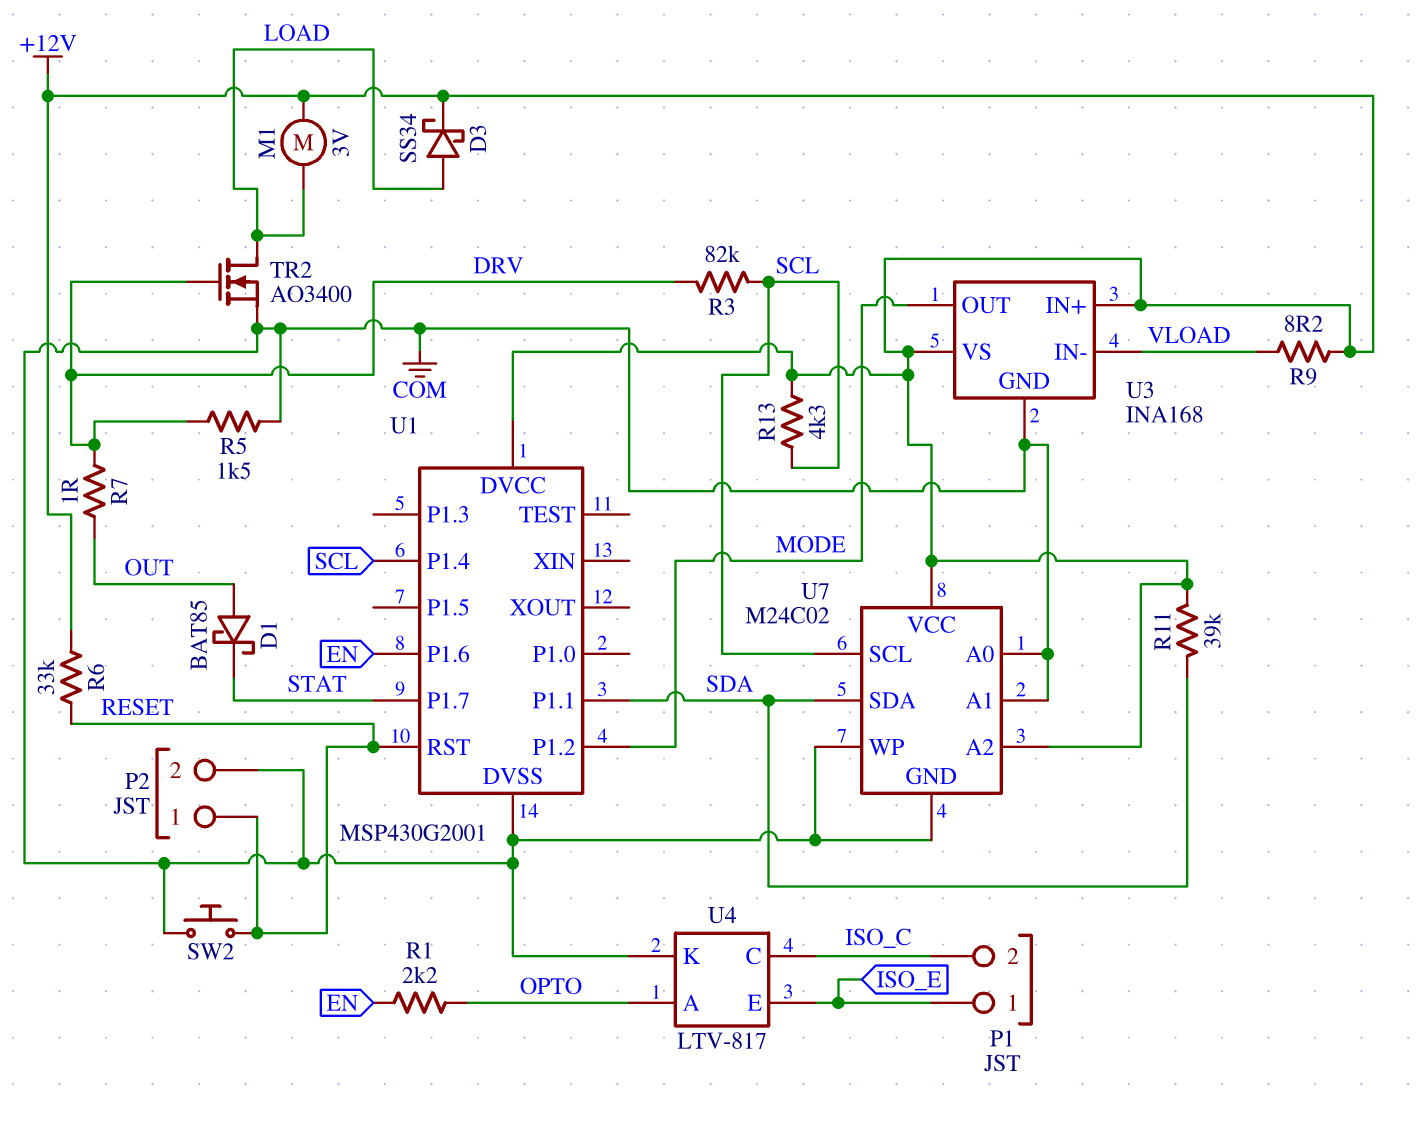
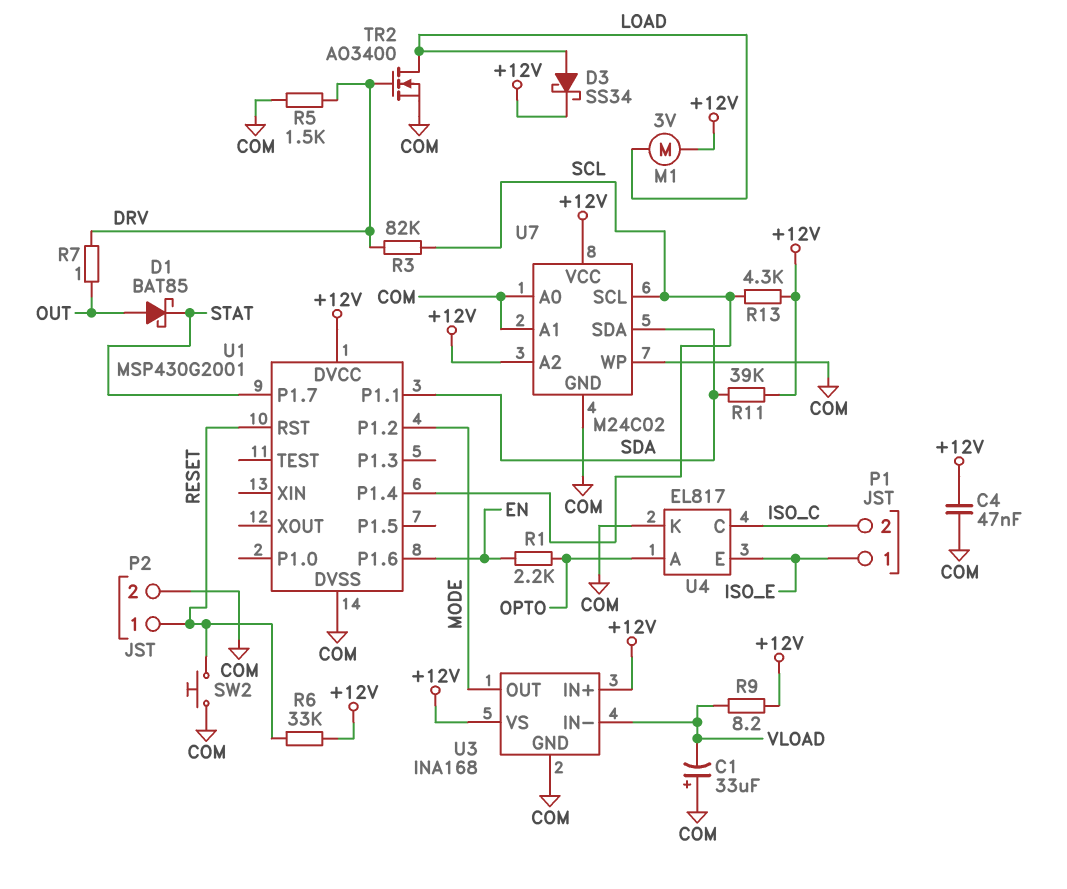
C1: none -> 33uF (plus COM, minus VLOAD)
C4: none -> 47nF (+12V, COM)
U4: LTV-817 -> EL817

